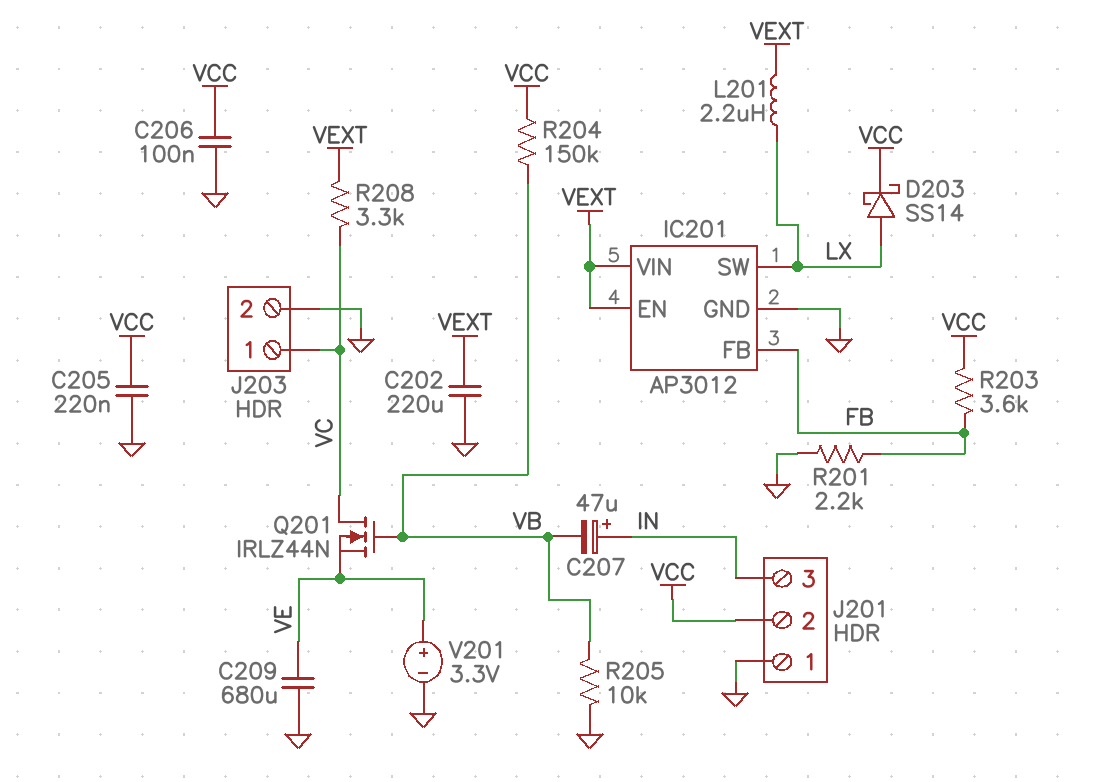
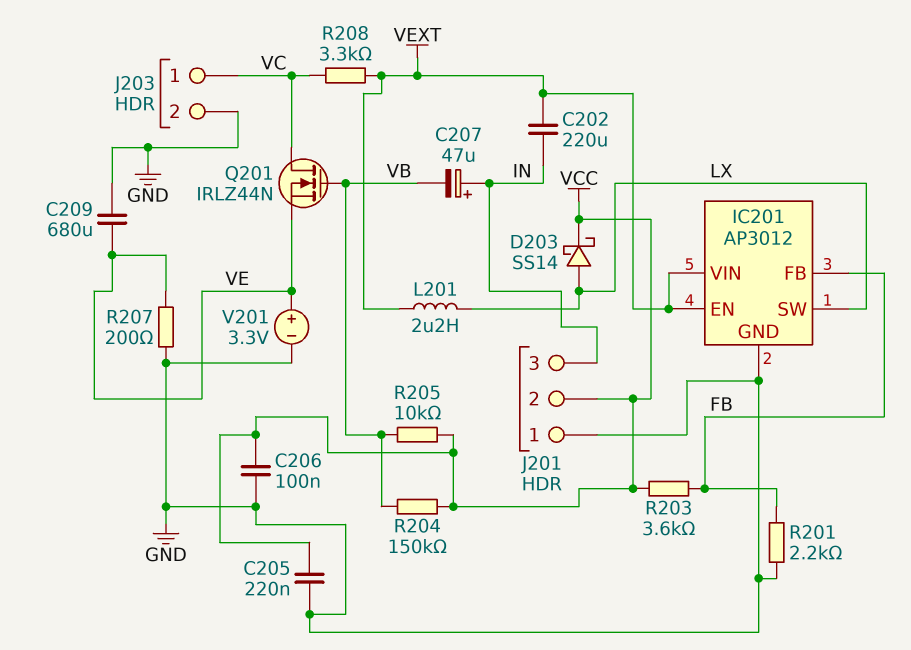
C202: 220uF (GND, VEXT) -> 220uF (IN, VEXT)
R205: 10k (GND, VB) -> 10k (VB, VCC)
R207: none -> 200 (GND, VE)

